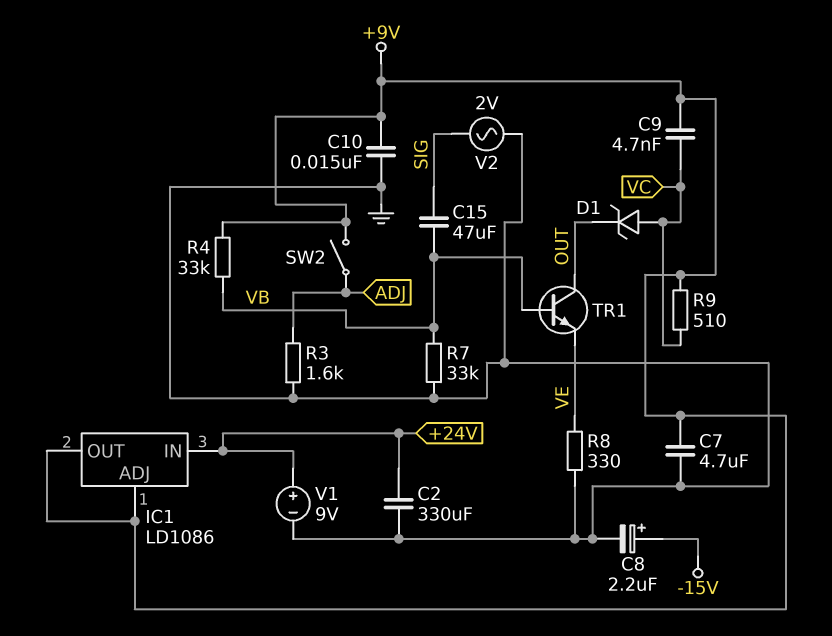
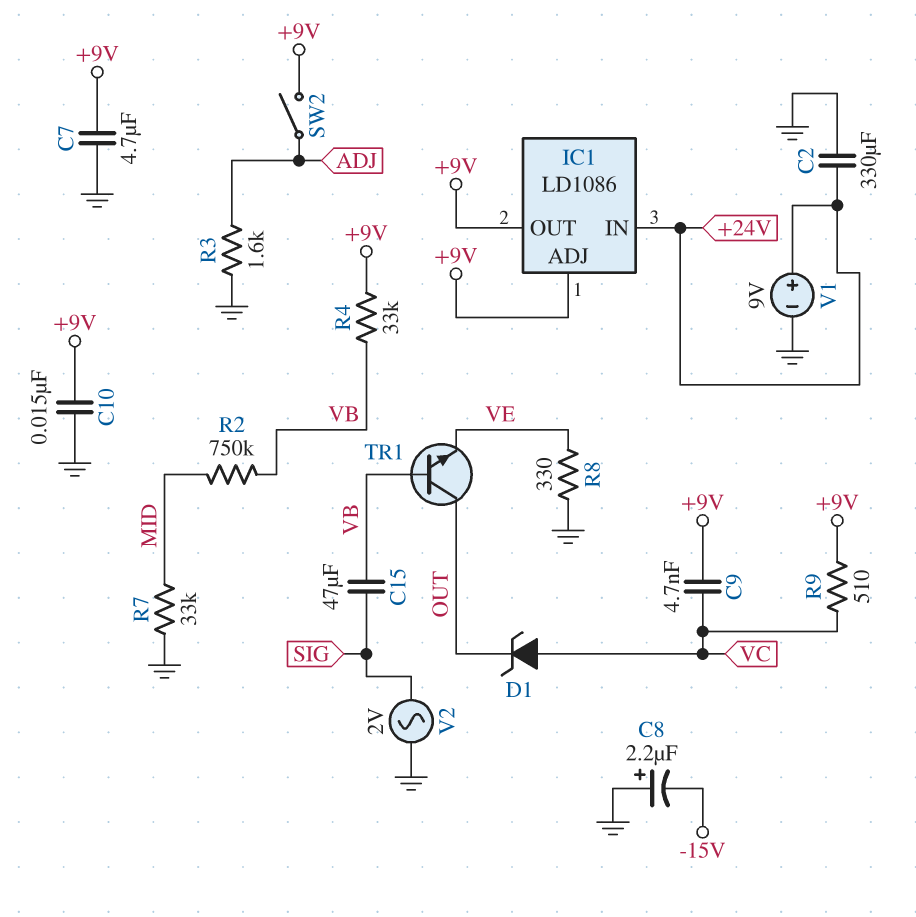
C8: 2.2uF (plus -15V, minus GND) -> 2.2uF (plus GND, minus -15V)
R2: none -> 750k (MID, VB)
R7: 33k (GND, VB) -> 33k (GND, MID)

